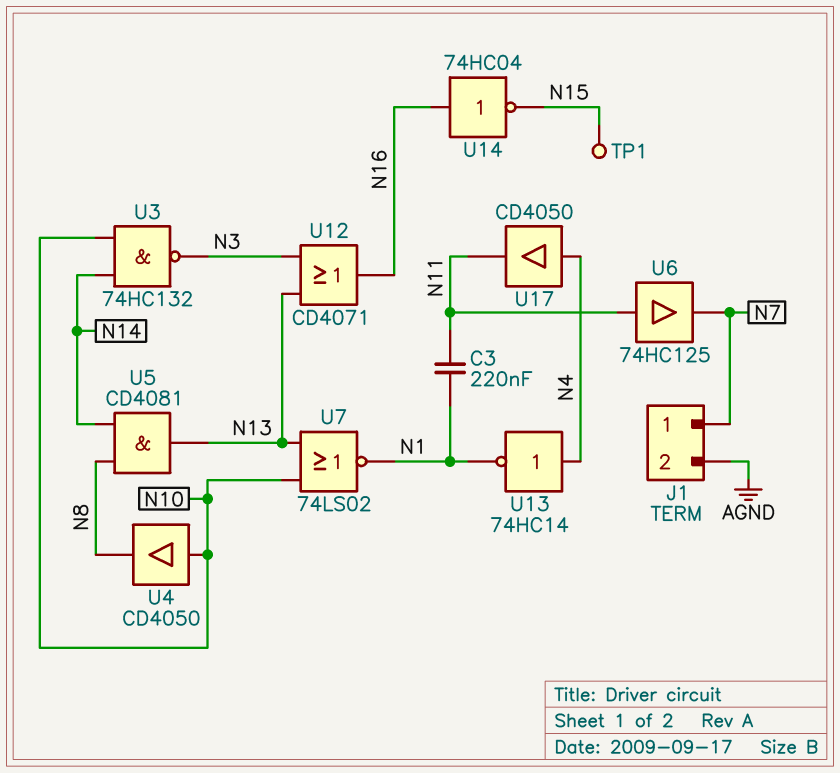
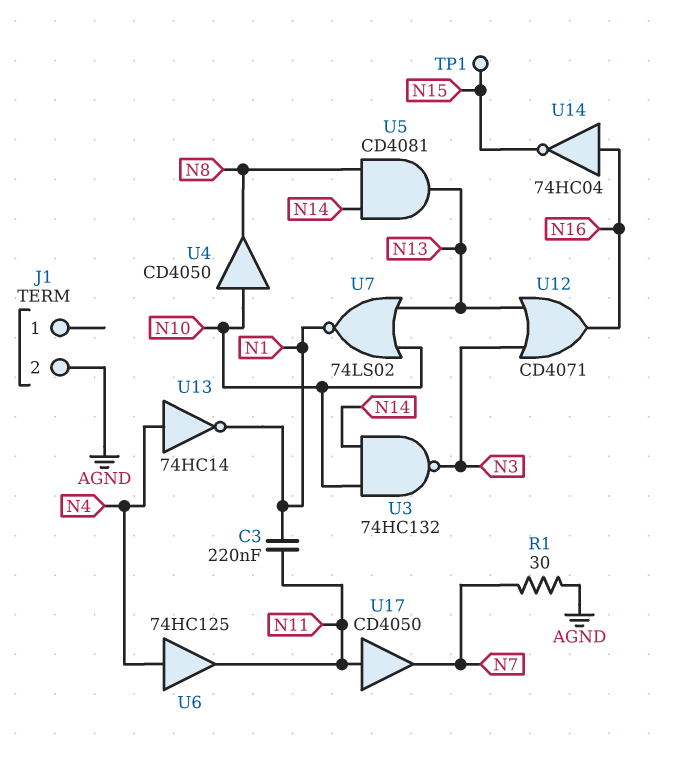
J1 pin 1: N7 -> none
R1: none -> 30 (AGND, N7)
U6: buffer 74HC125 (in N11, out N7) -> buffer 74HC125 (in N4, out N11)
U17: buffer CD4050 (in N4, out N11) -> buffer CD4050 (in N11, out N7)

